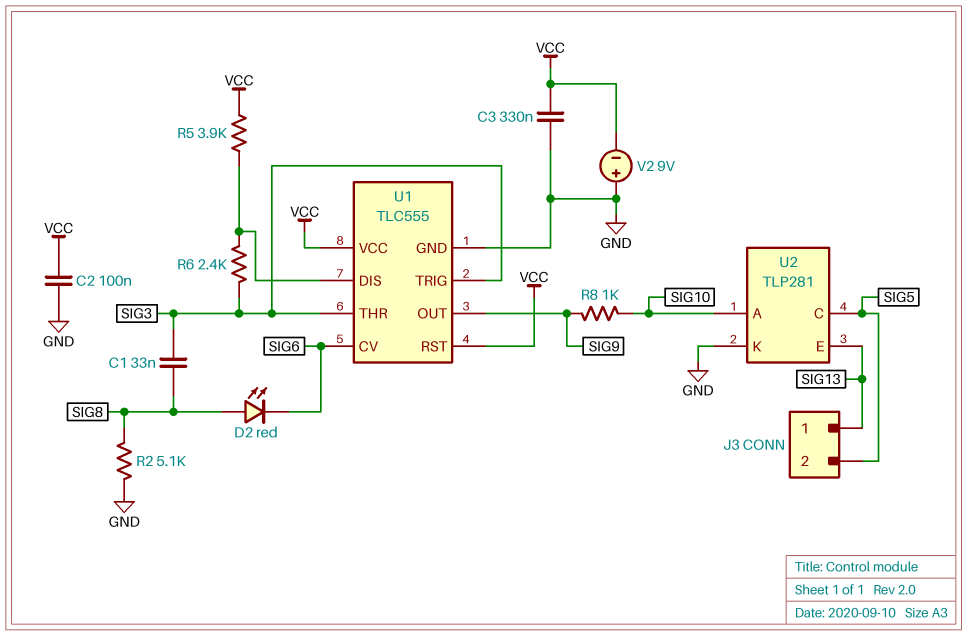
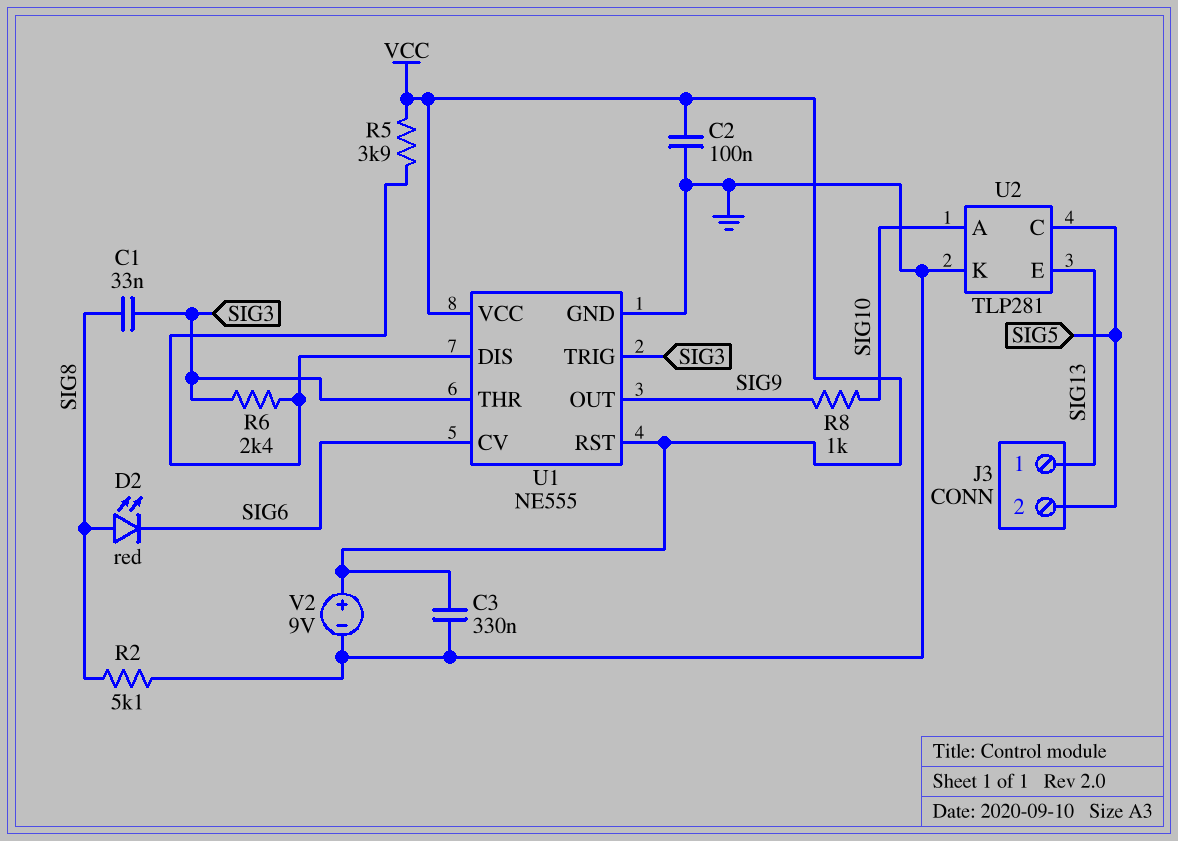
U1: TLC555 -> NE555
V2: 9V (plus GND, minus VCC) -> 9V (plus VCC, minus GND)

